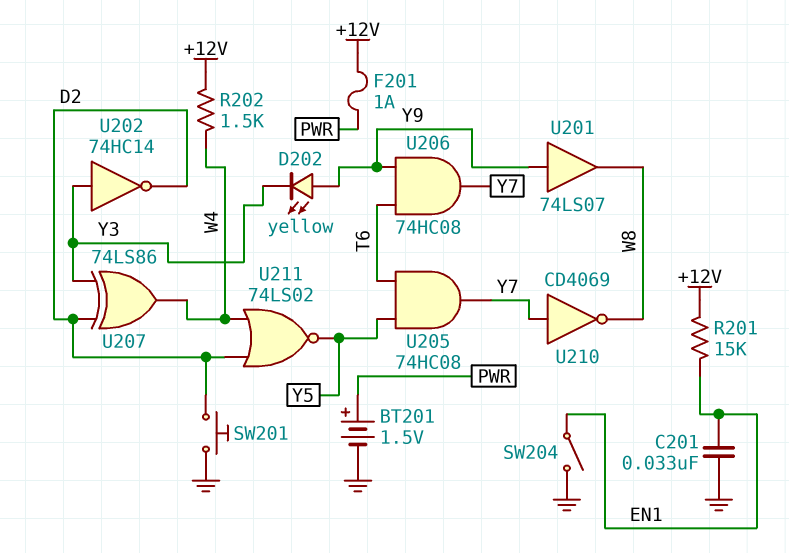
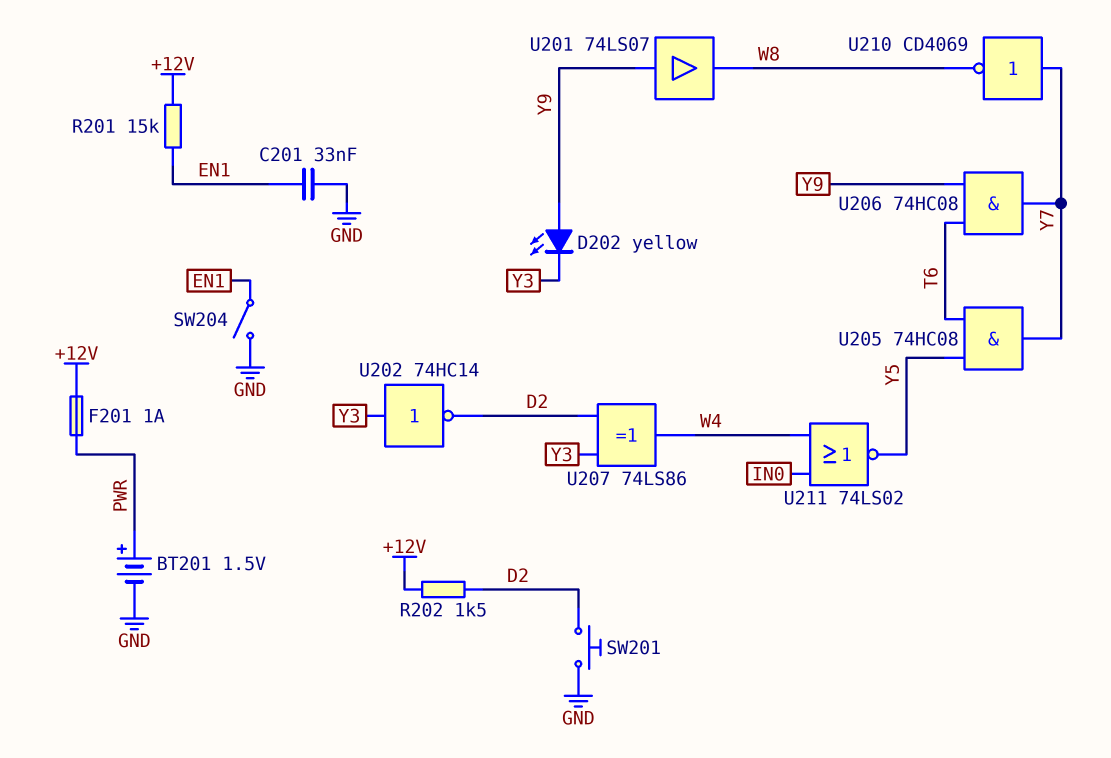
R202: 1.5k (+12V, W4) -> 1.5k (+12V, D2)
U211: NOR 74LS02 (in D2, in W4, out Y5) -> NOR 74LS02 (in IN0, in W4, out Y5)

